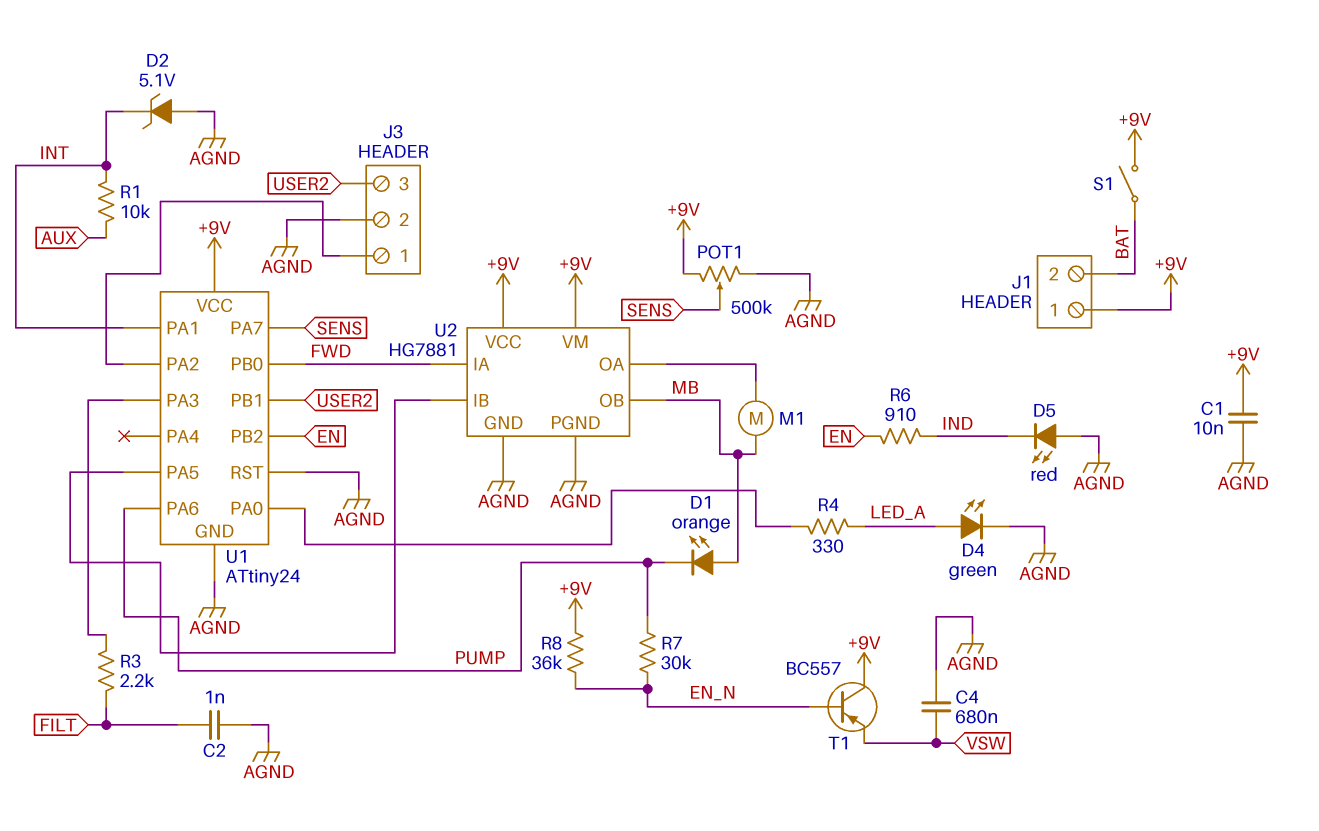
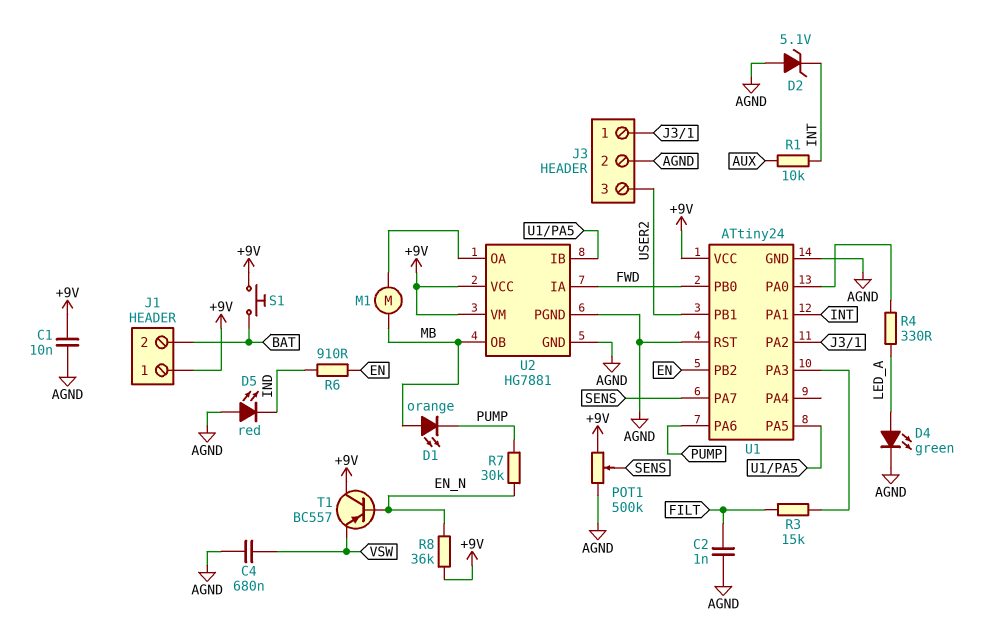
R3: 2.2k (FILT, U1/PA3) -> 15k (FILT, U1/PA3)
S1: switch (+9V, BAT) -> button (+9V, BAT)

